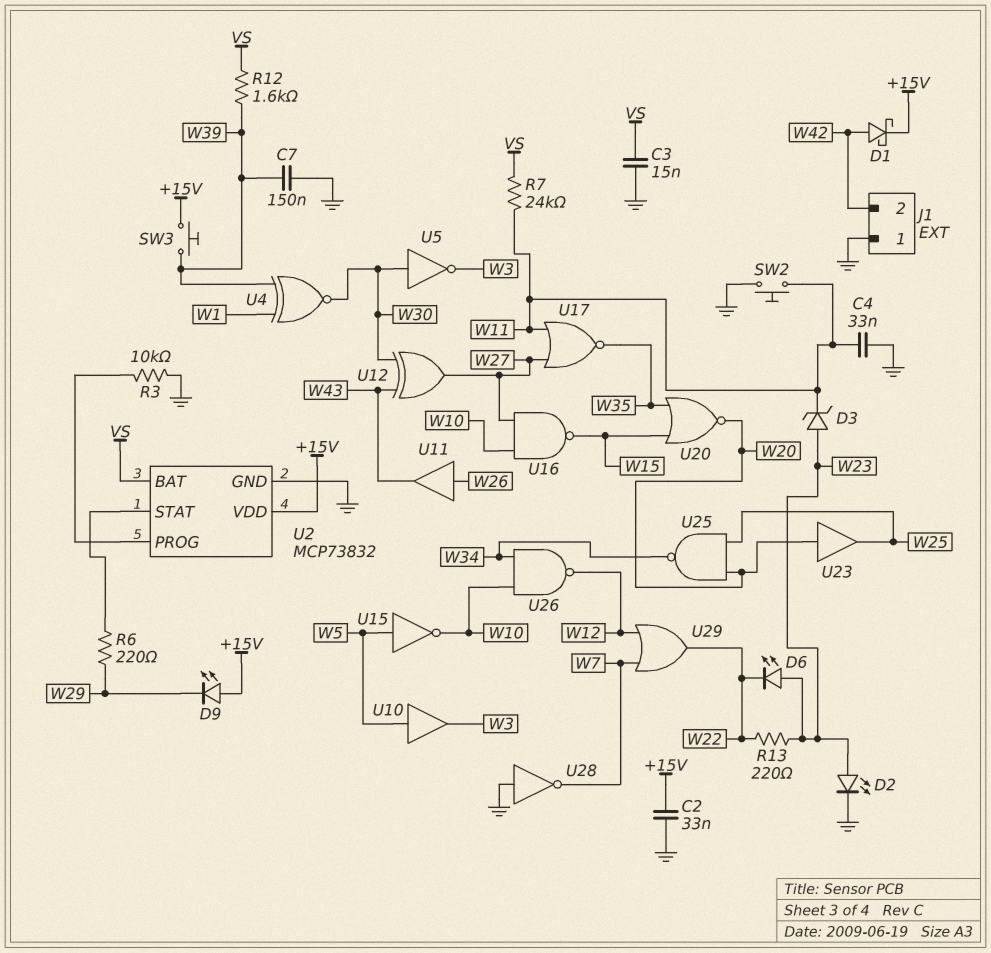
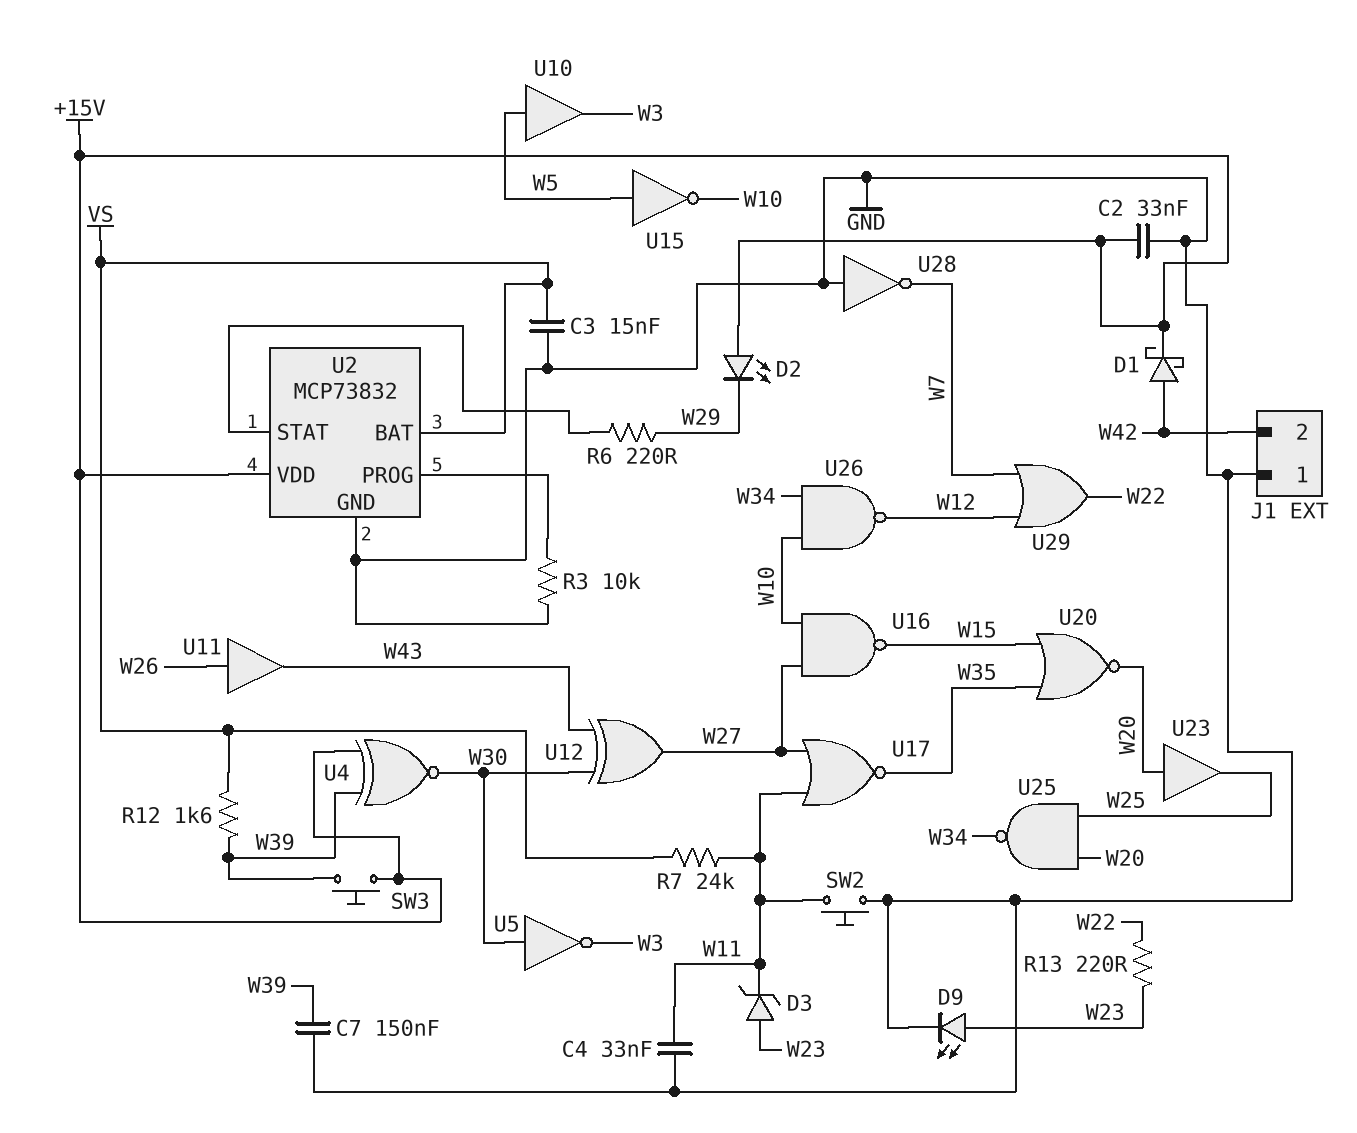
D2: LED (A W23, K GND) -> LED (A +15V, K W29)
D6: LED (A W23, K W22) -> none
D9: LED (A +15V, K W29) -> LED (A W23, K GND)
U4: XNOR (in W1, in W39, out W30) -> XNOR (in +15V, in W39, out W30)

